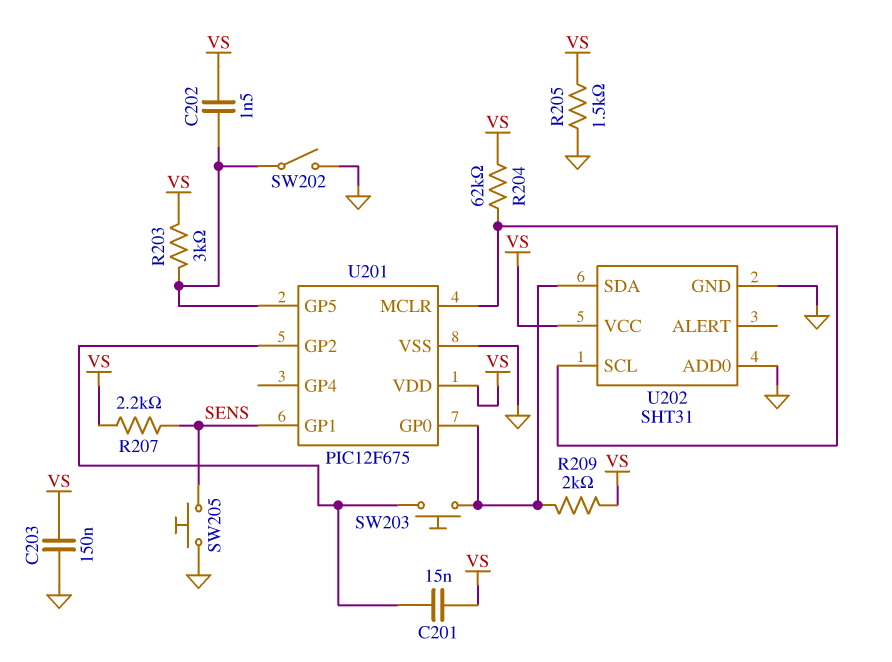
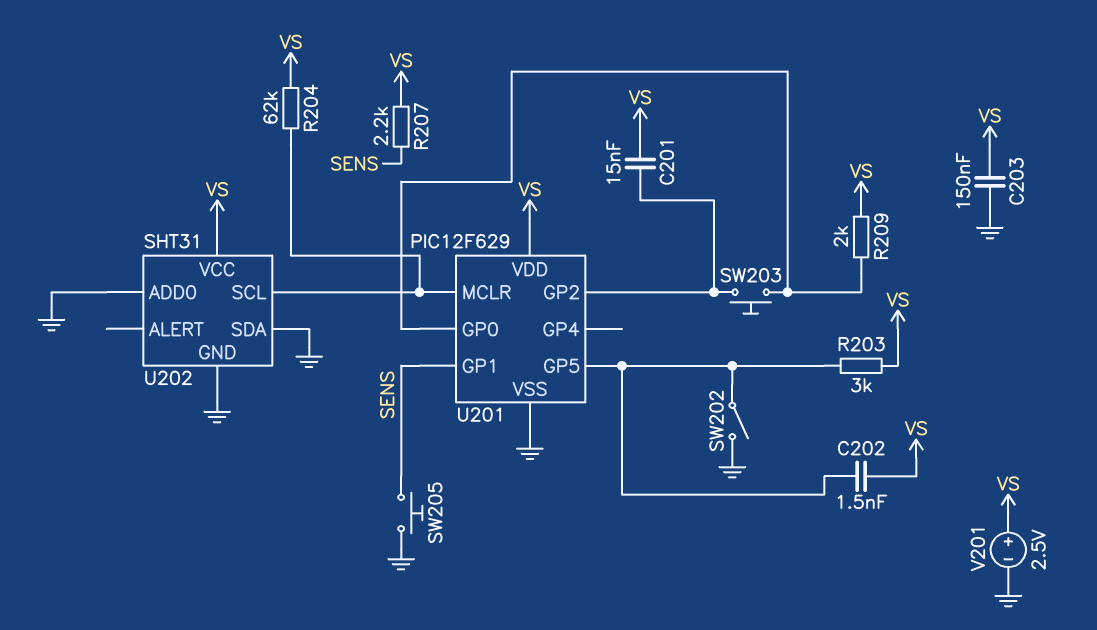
R205: 1.5k (GND, VS) -> none
U201: PIC12F675 -> PIC12F629
U202 pin SDA: U201/GP0 -> GND
V201: none -> 2.5V (plus VS, minus GND)

